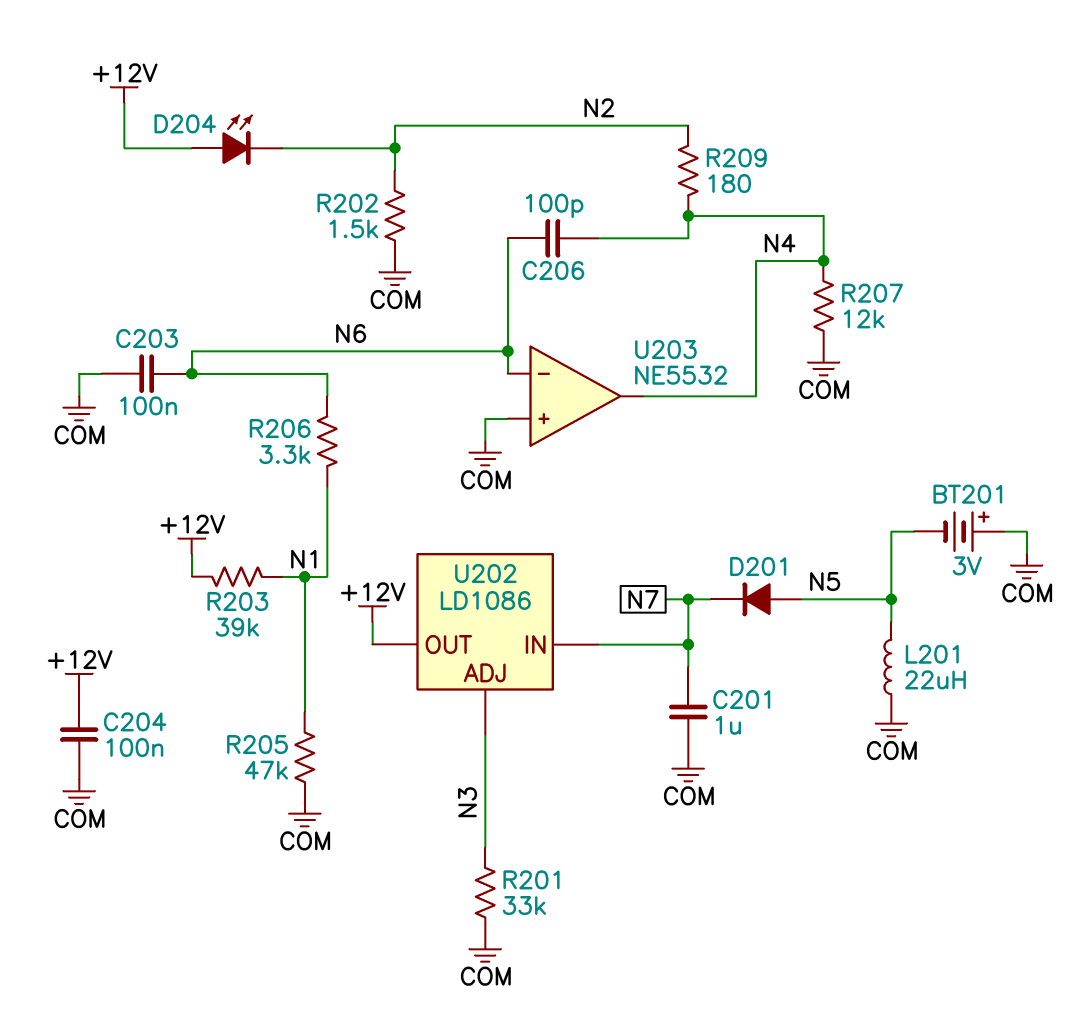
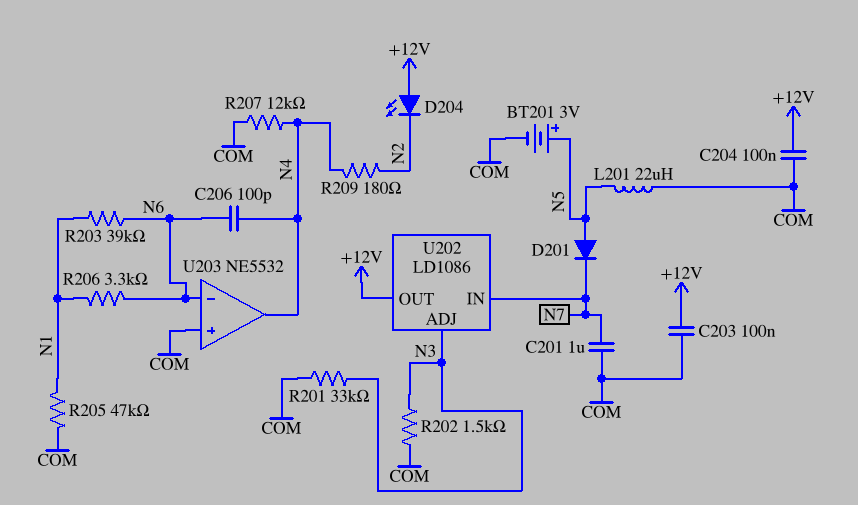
BT201: 3V (plus COM, minus N5) -> 3V (plus N5, minus COM)
C203: 100nF (COM, N6) -> 100nF (+12V, COM)
R202: 1.5k (COM, N2) -> 1.5k (COM, N3)
R203: 39k (+12V, N1) -> 39k (N1, N6)

